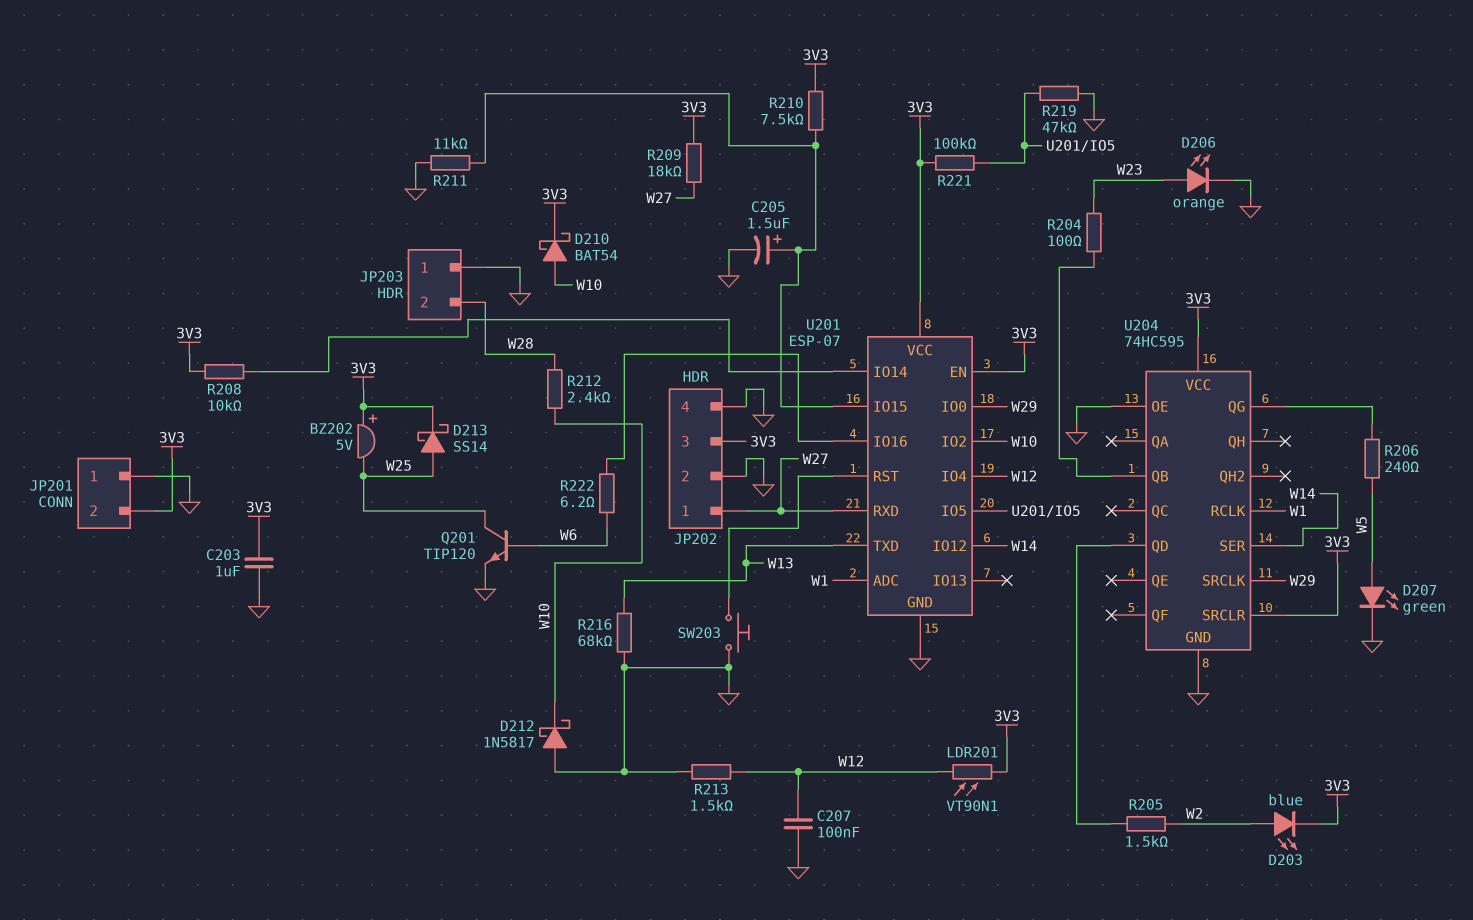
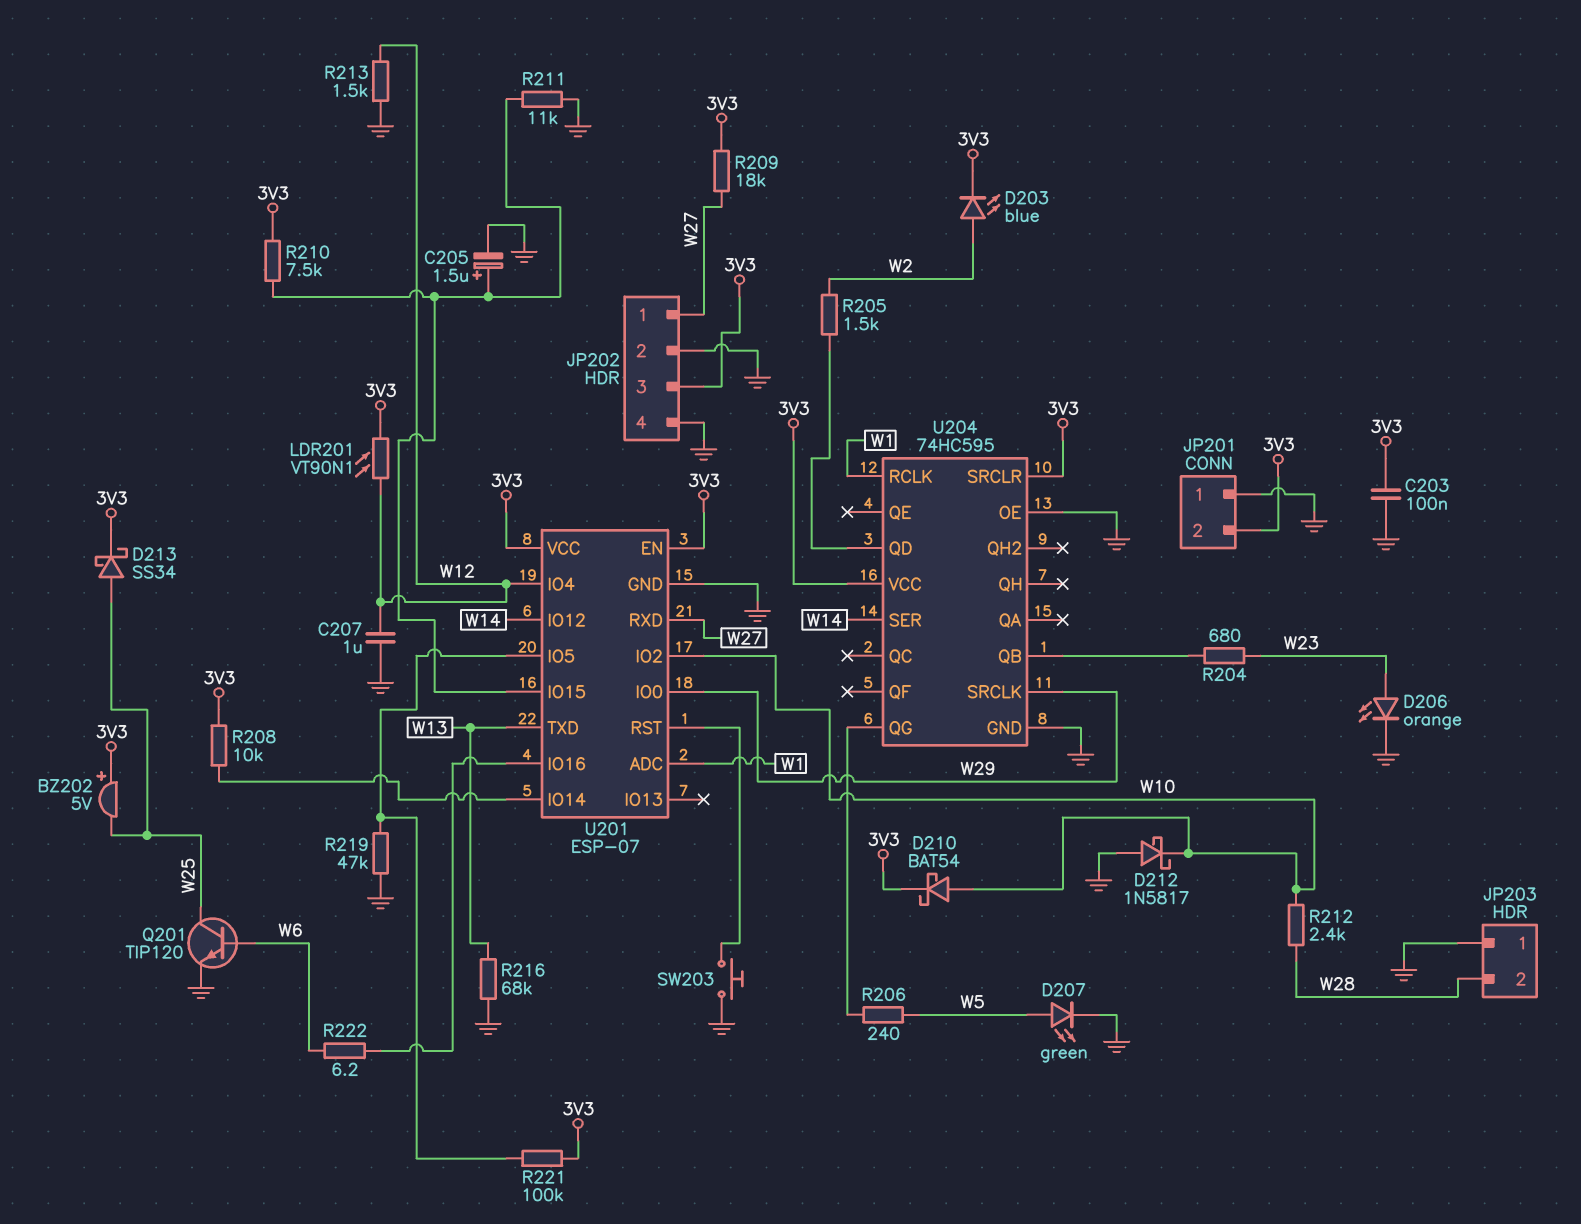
C203: 1uF (3V3, GND) -> 100nF (3V3, GND)
C207: 100nF (GND, W12) -> 1uF (GND, W12)
D213: schottky SS14 (A W25, K 3V3) -> schottky SS34 (A W25, K 3V3)
R204: 100 (U204/QB, W23) -> 680 (U204/QB, W23)

